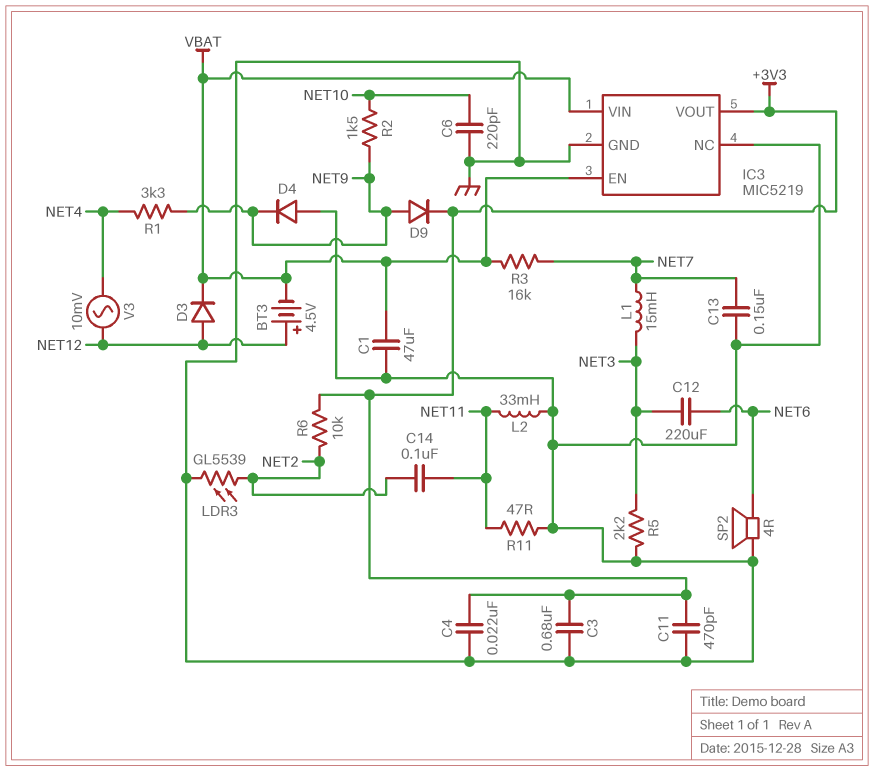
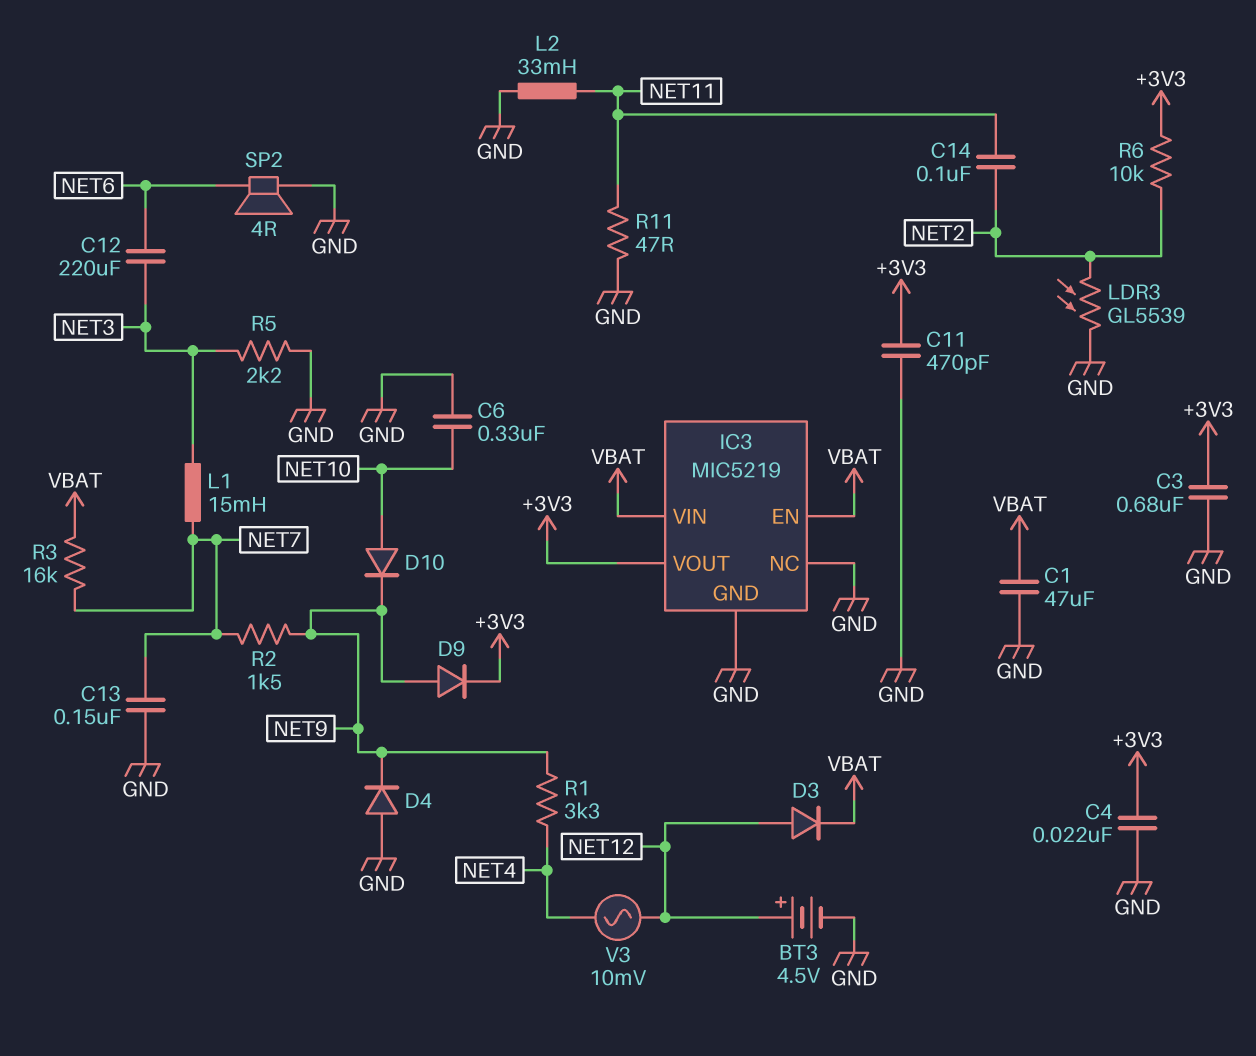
BT3: 4.5V (plus NET12, minus VBAT) -> 4.5V (plus NET12, minus GND)
C6: 220pF (GND, NET10) -> 330nF (GND, NET10)
D10: none -> diode (A NET10, K NET9)
R2: 1.5k (NET9, NET10) -> 1.5k (NET7, NET9)

